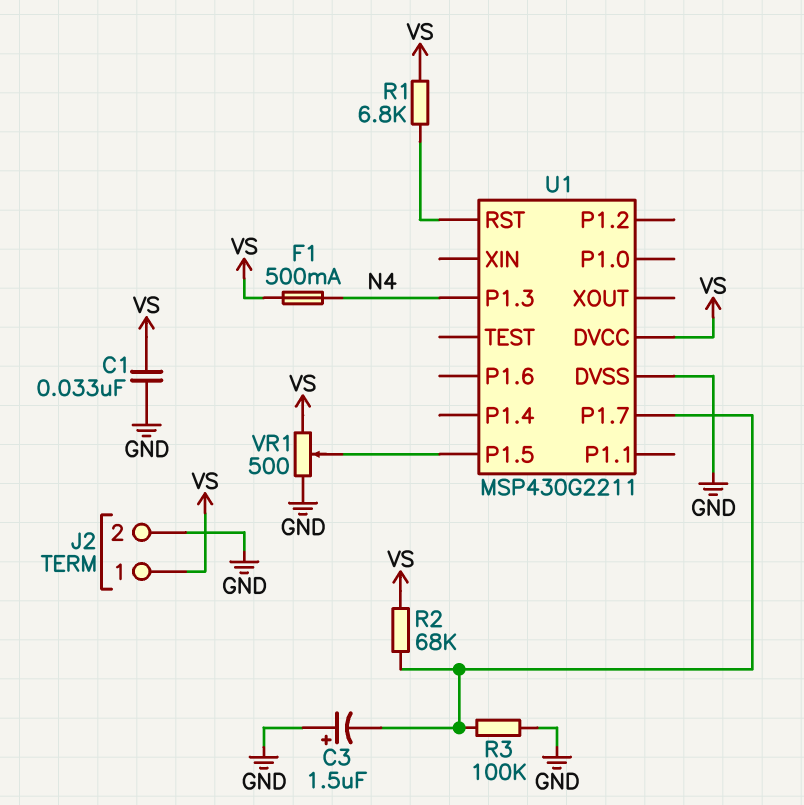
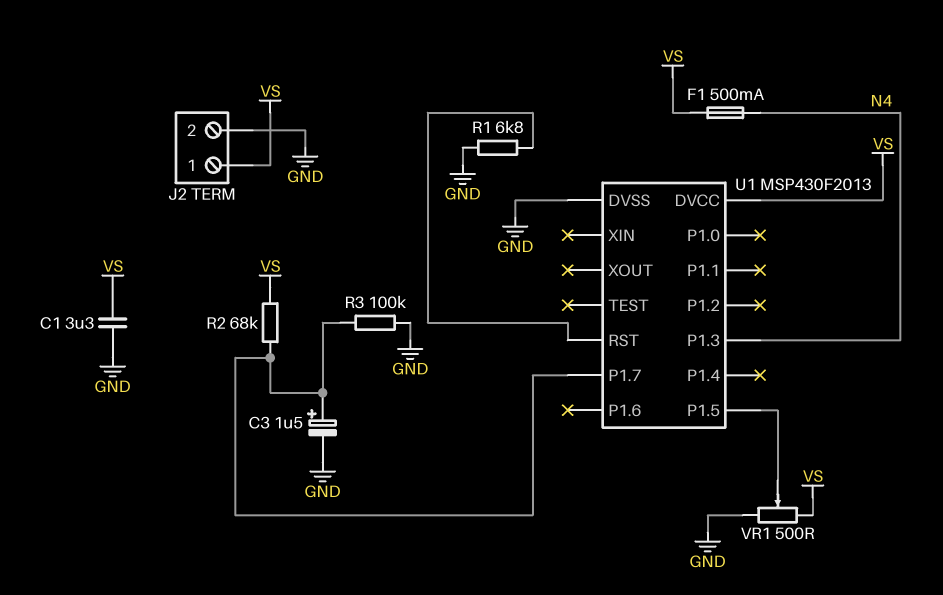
C1: 33nF (GND, VS) -> 3.3uF (GND, VS)
C3: 1.5uF (plus GND, minus U1/P1.7) -> 1.5uF (plus U1/P1.7, minus GND)
R1: 6.8k (U1/RST, VS) -> 6.8k (GND, U1/RST)
U1: MSP430G2211 -> MSP430F2013

